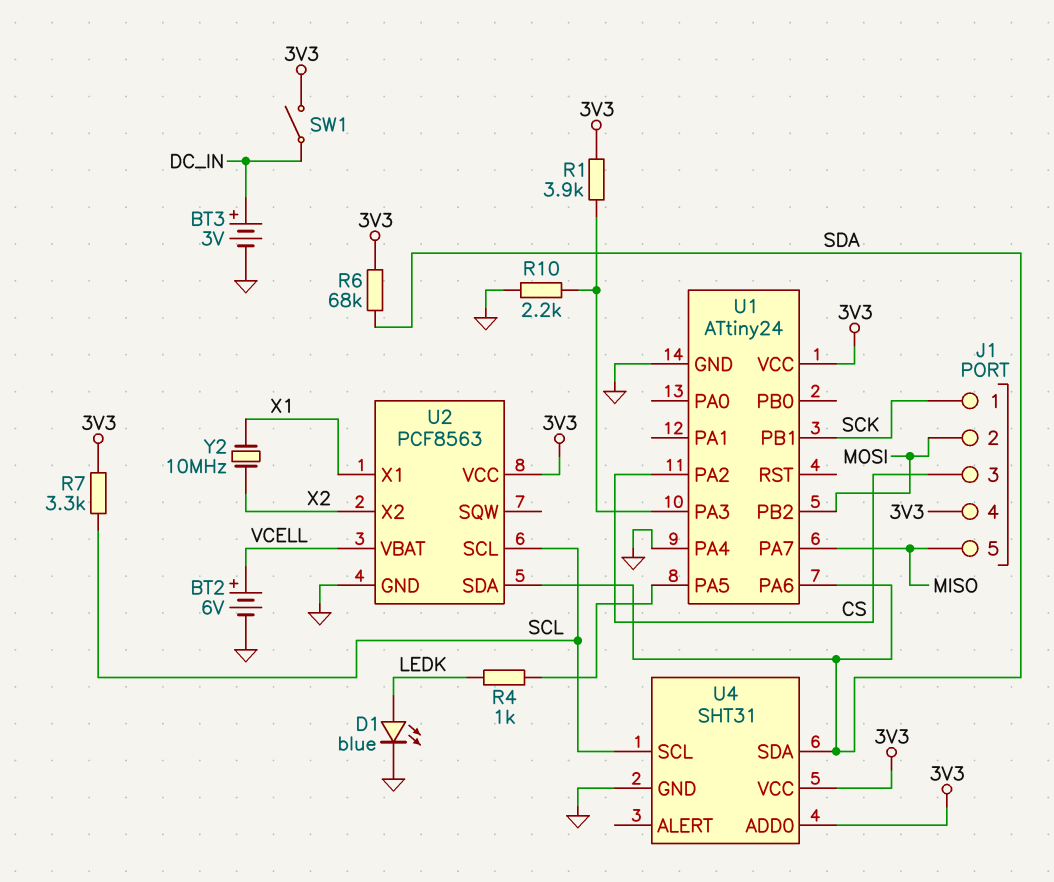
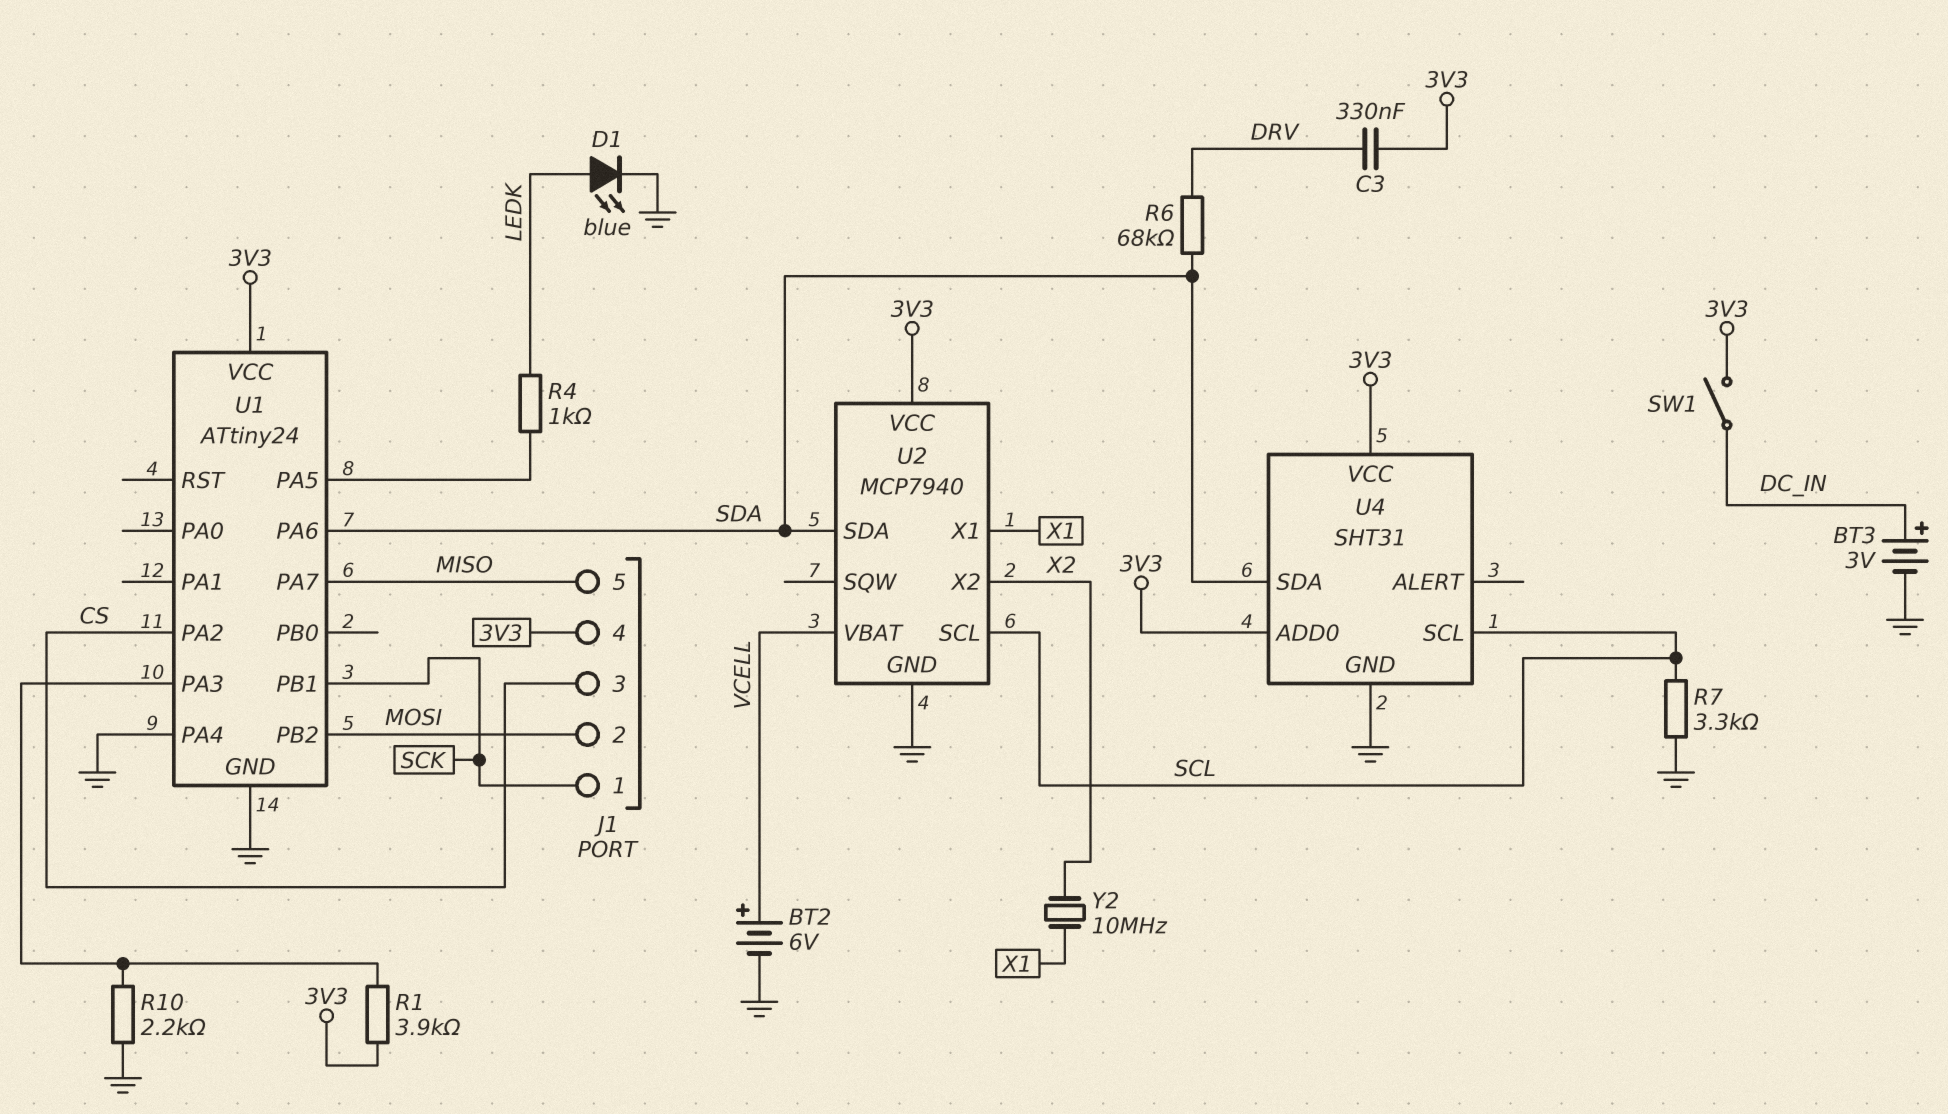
C3: none -> 330nF (3V3, DRV)
R6: 68k (3V3, SDA) -> 68k (DRV, SDA)
R7: 3.3k (3V3, SCL) -> 3.3k (GND, SCL)
U2: PCF8563 -> MCP7940

